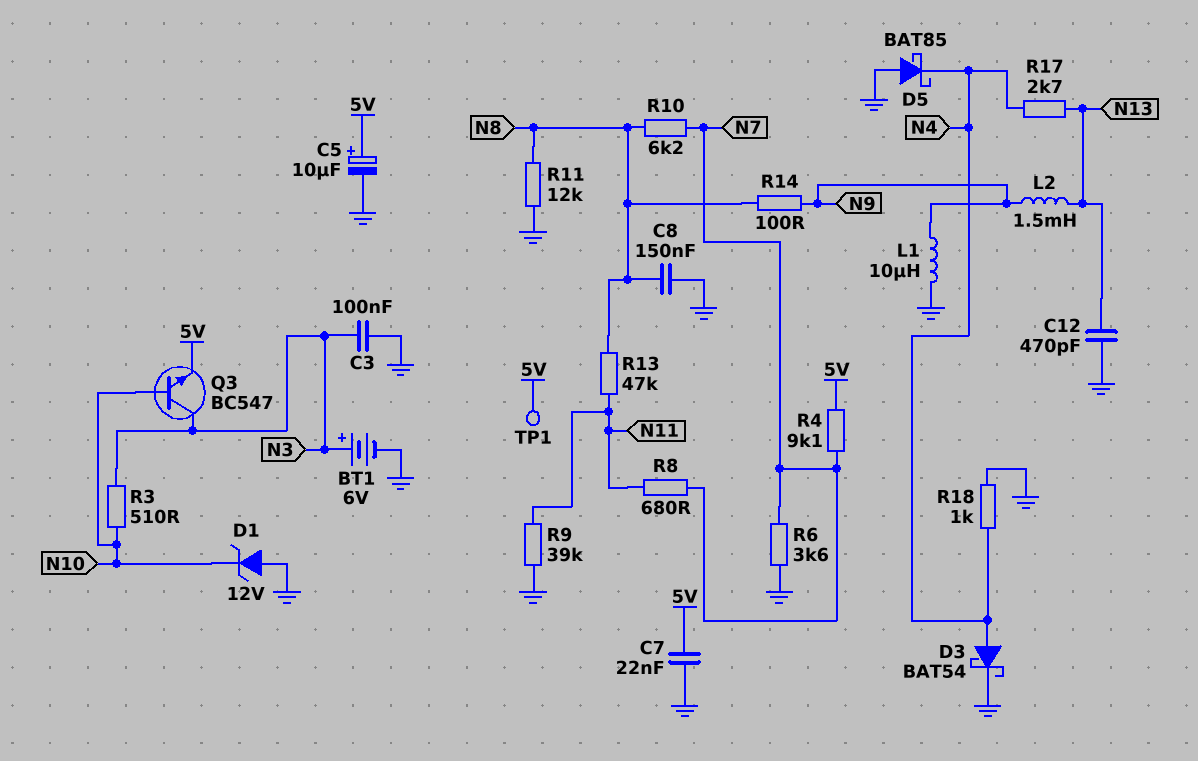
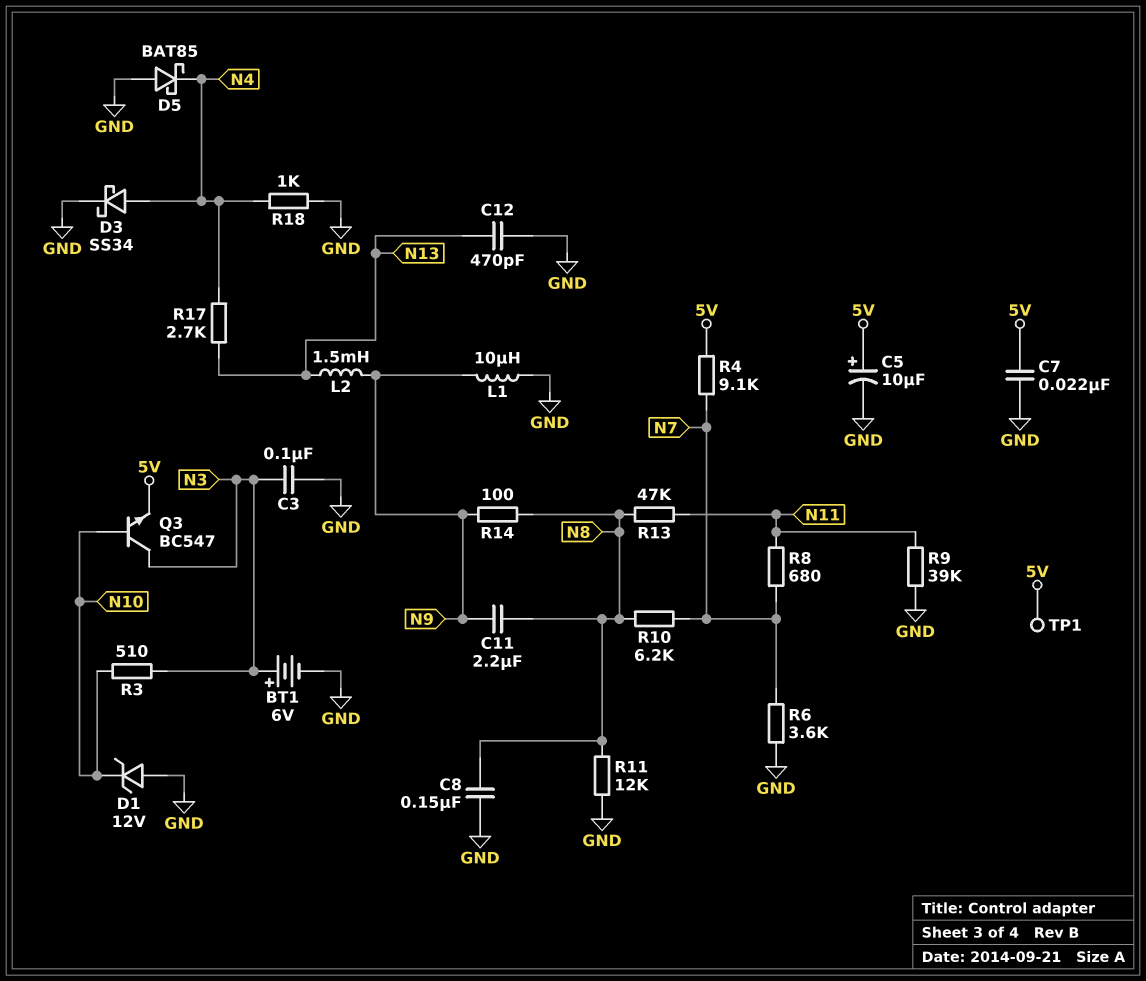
C11: none -> 2.2uF (N8, N9)
D3: schottky BAT54 (A N4, K GND) -> schottky SS34 (A N4, K GND)

